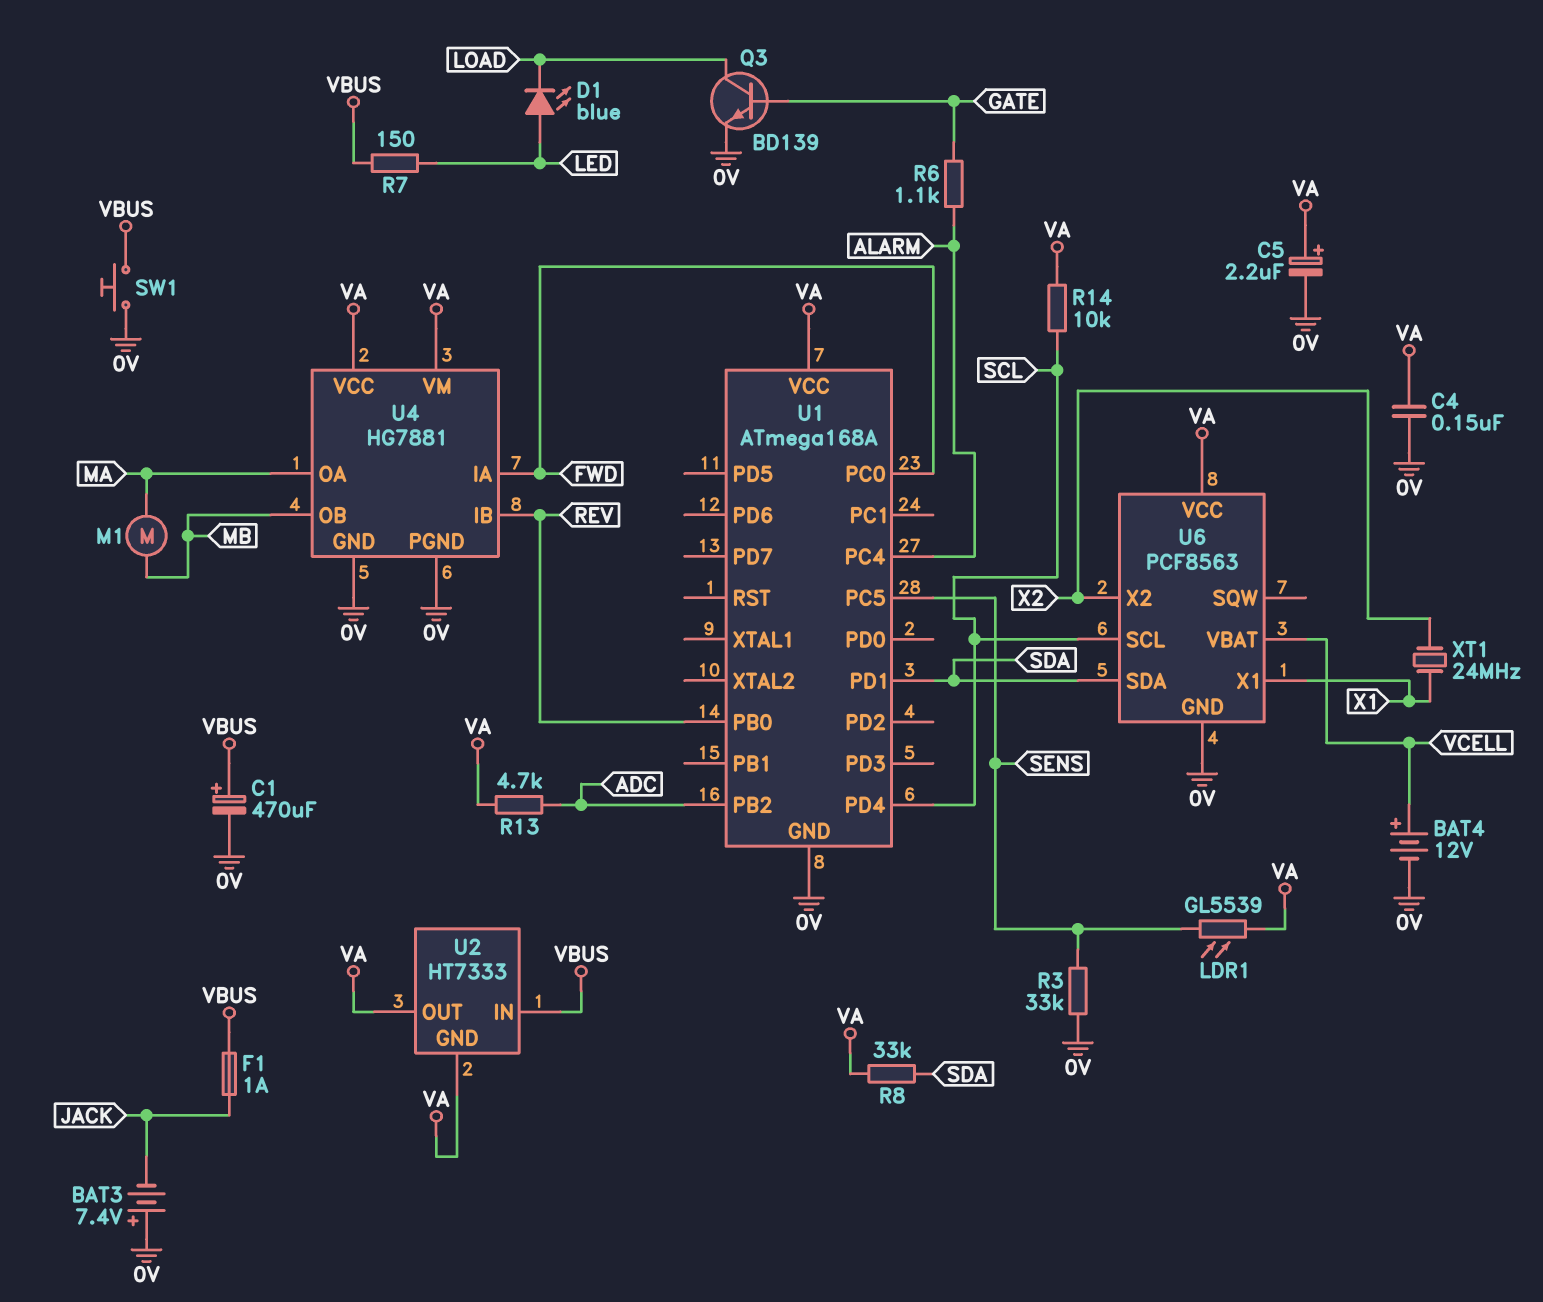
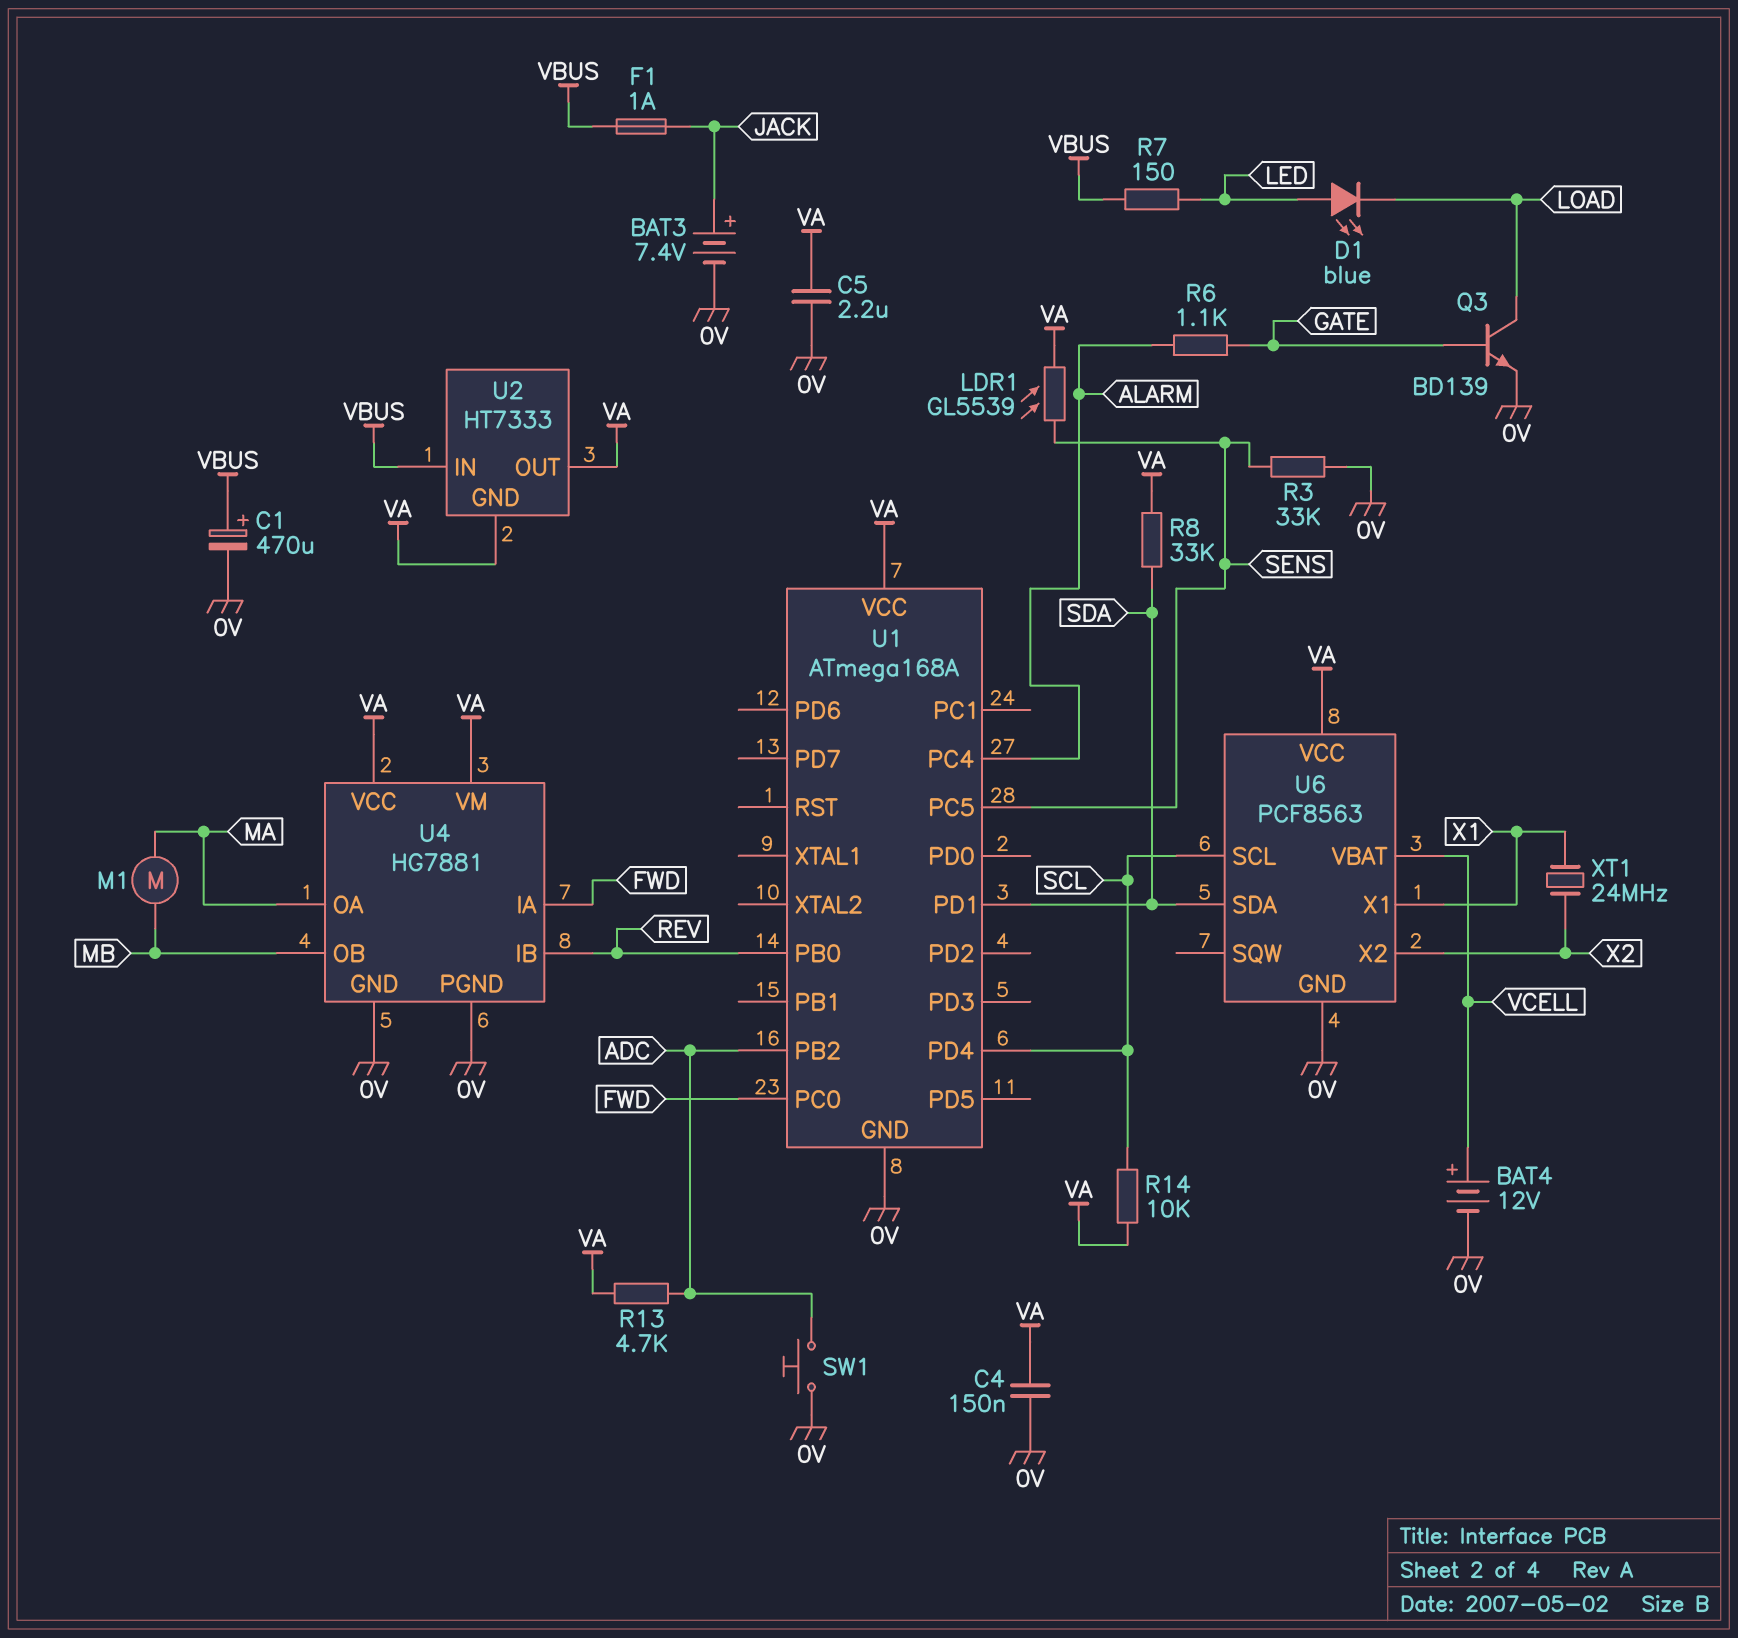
BAT3: 7.4V (plus 0V, minus JACK) -> 7.4V (plus JACK, minus 0V)
C5: 2.2uF (plus VA, minus 0V) -> 2.2uF (0V, VA)
SW1: button (0V, VBUS) -> button (0V, ADC)

